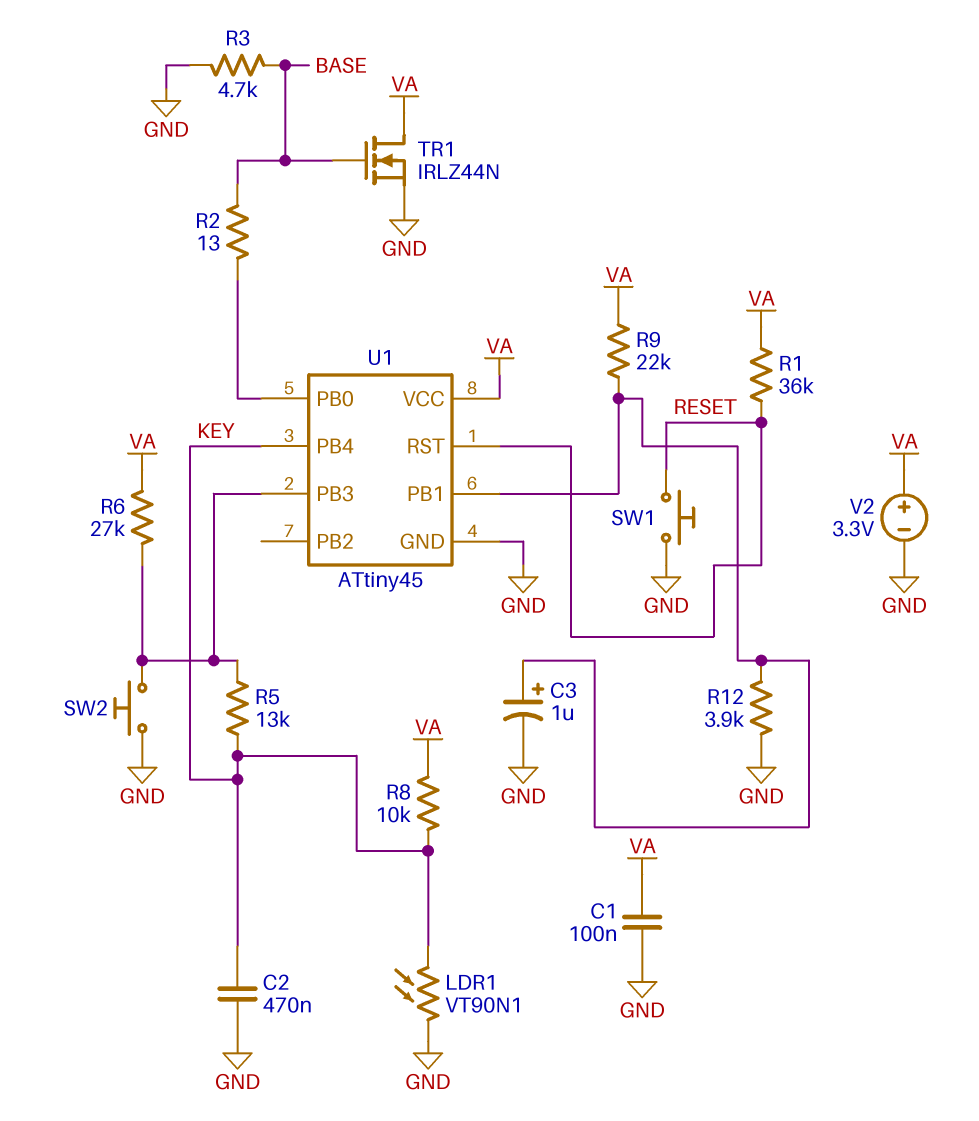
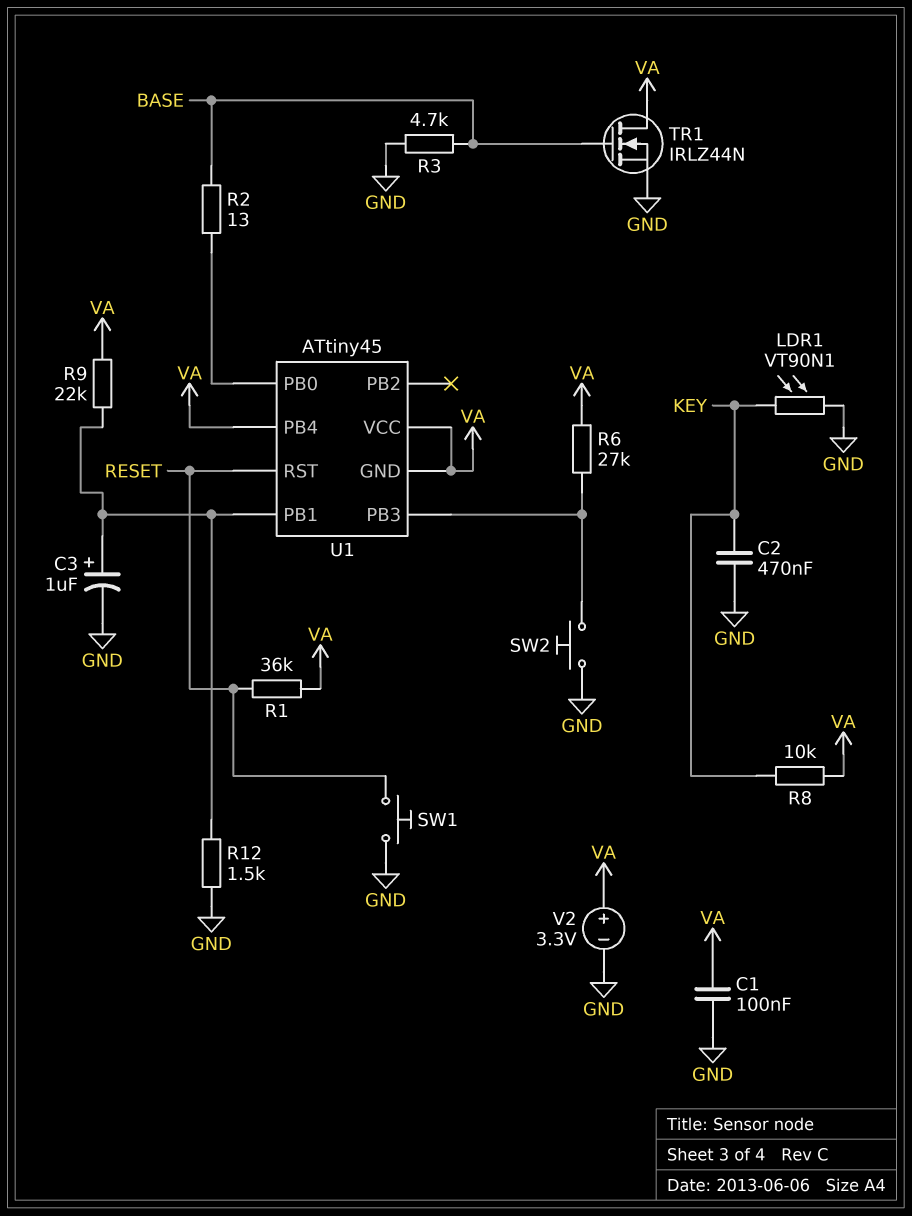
R5: 13k (KEY, U1/PB3) -> none
R12: 3.9k (GND, U1/PB1) -> 1.5k (GND, U1/PB1)
U1 pin GND: GND -> VA
U1 pin PB4: KEY -> VA

